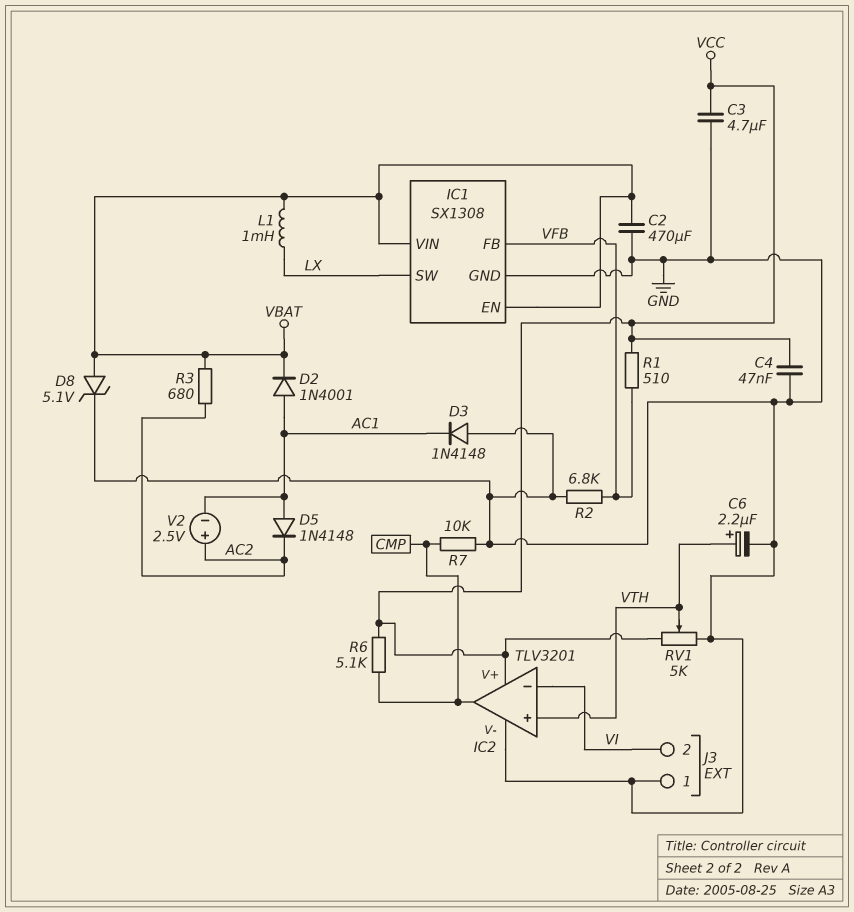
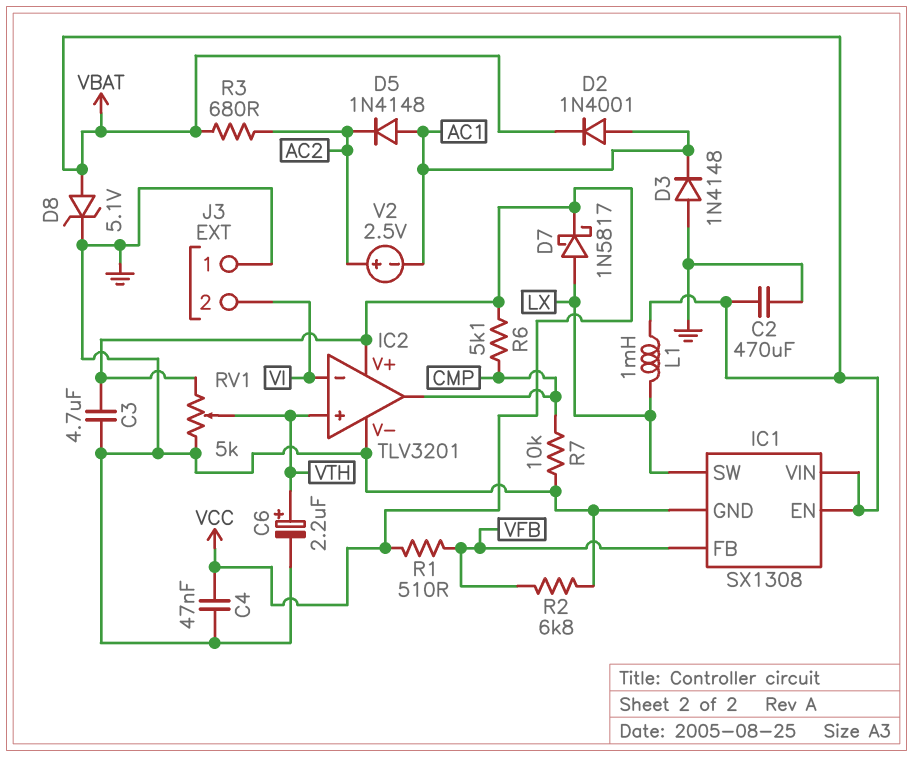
D7: none -> schottky 1N5817 (A LX, K VCC)

